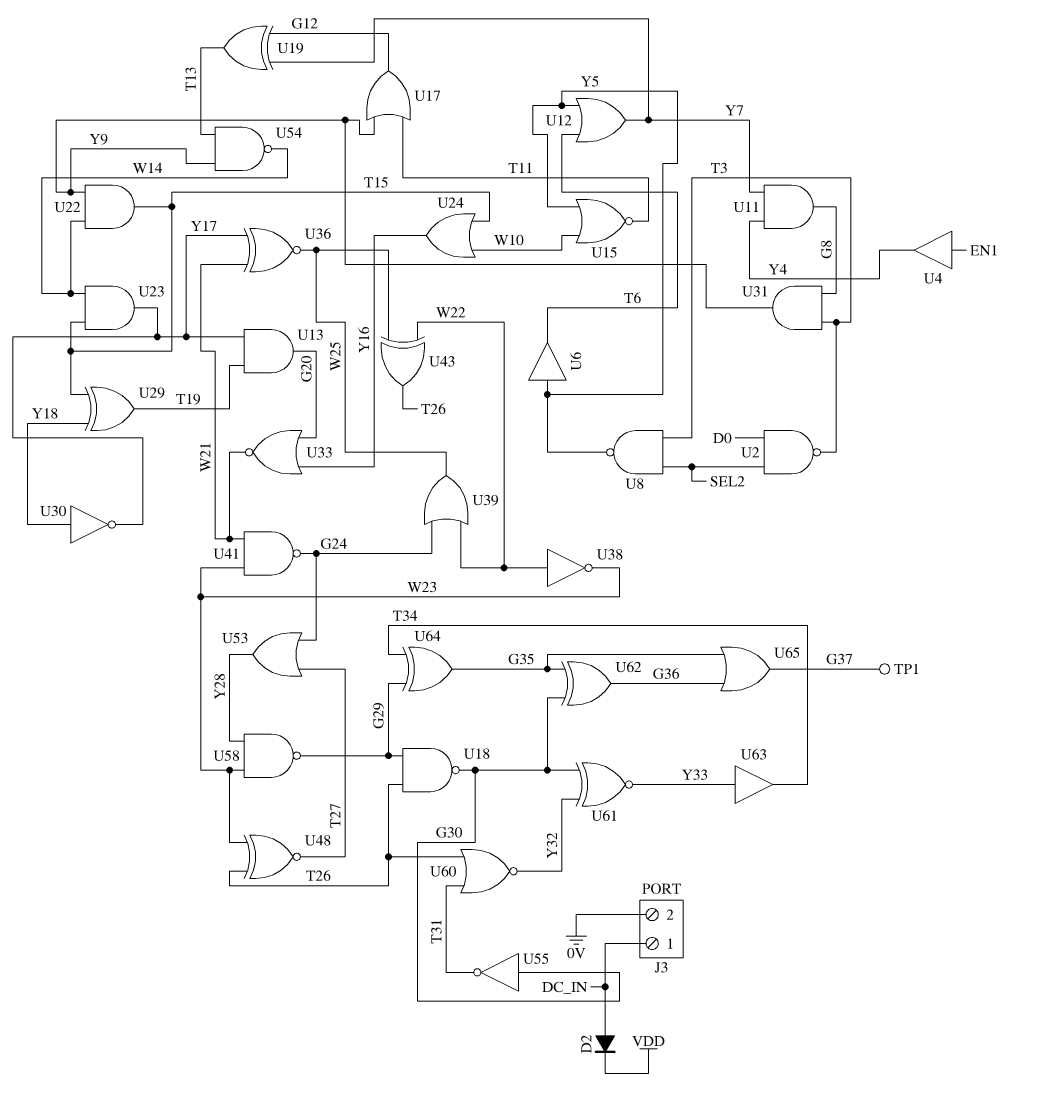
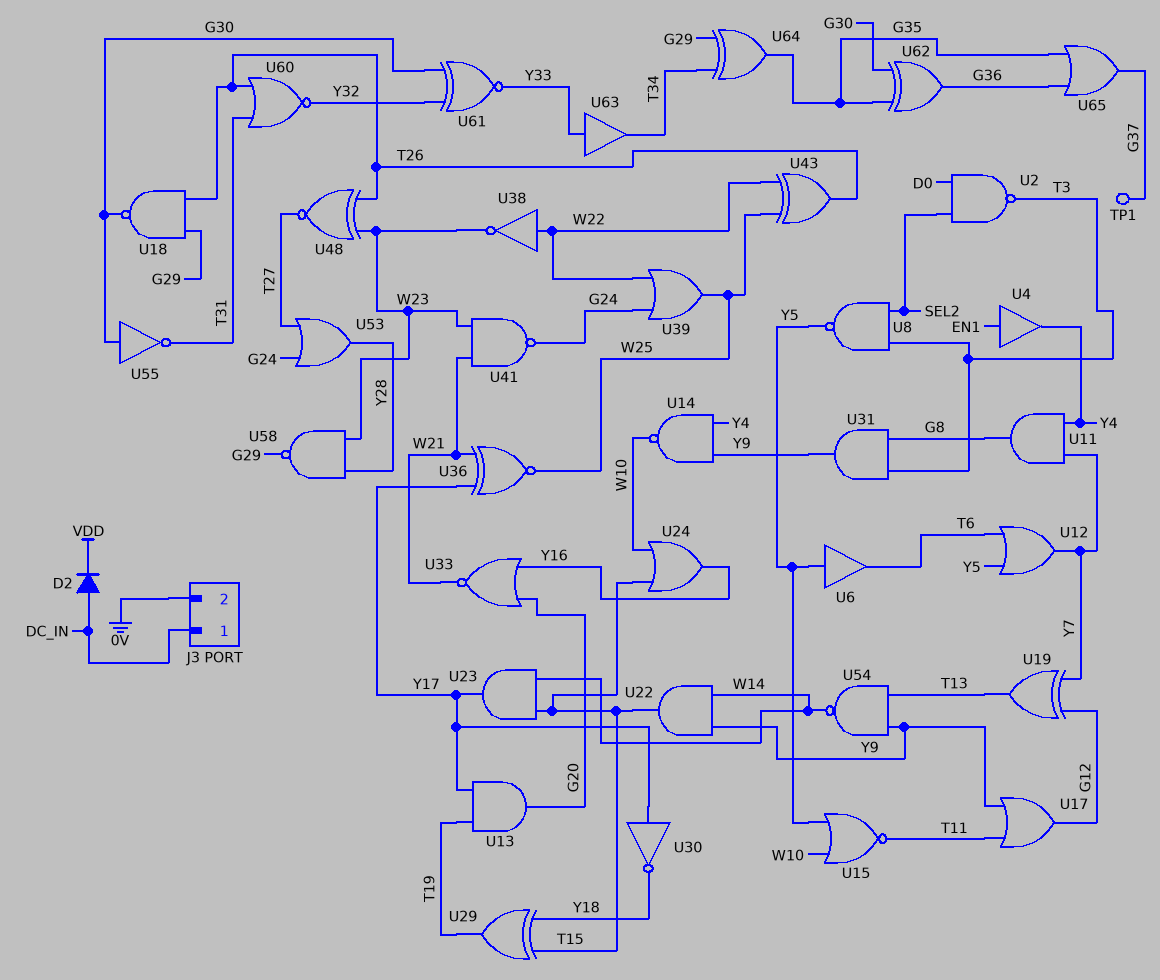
U14: none -> NAND (in Y4, in Y9, out W10)
U30: NOT (in Y18, out Y17) -> NOT (in Y17, out Y18)

